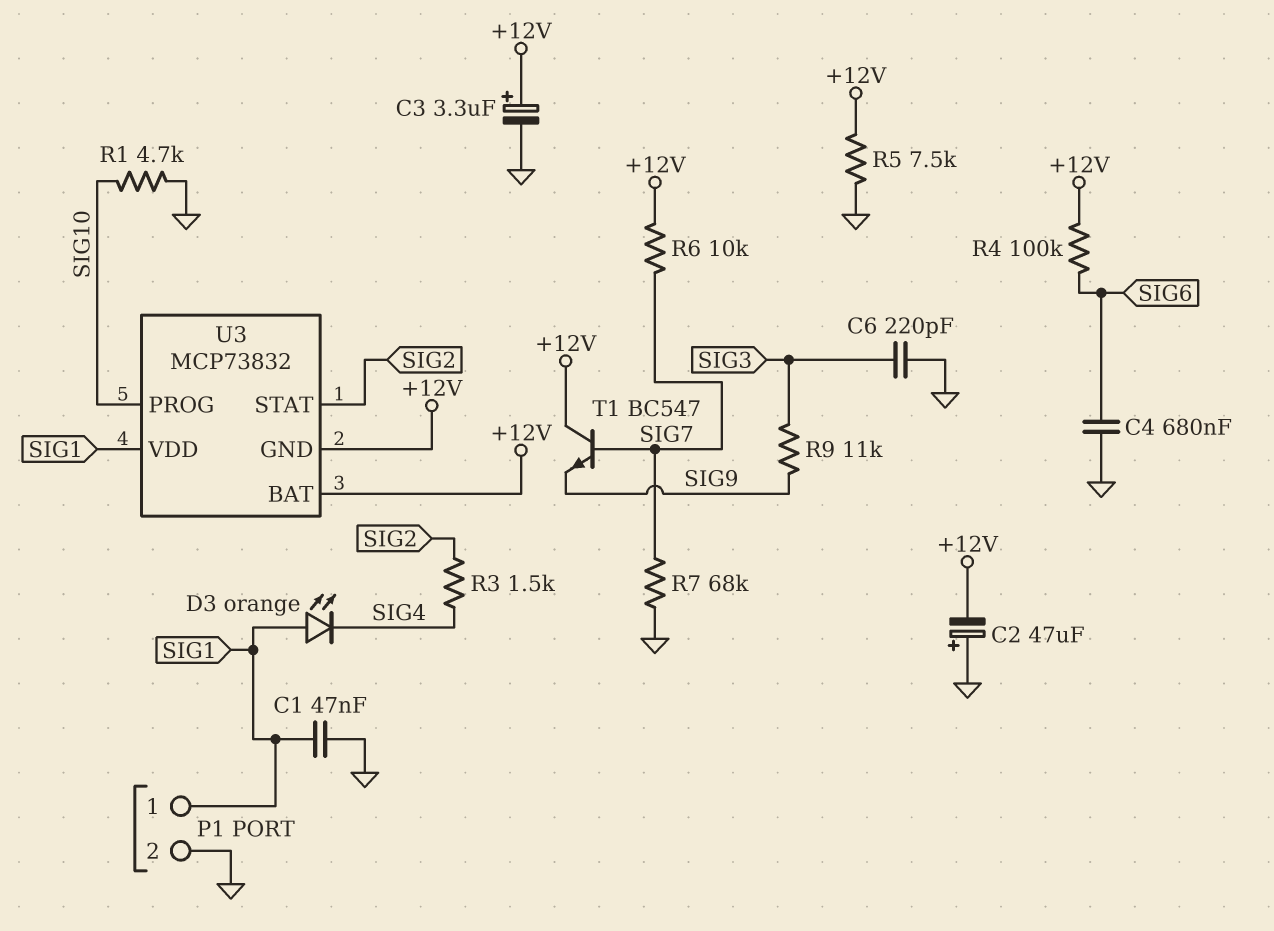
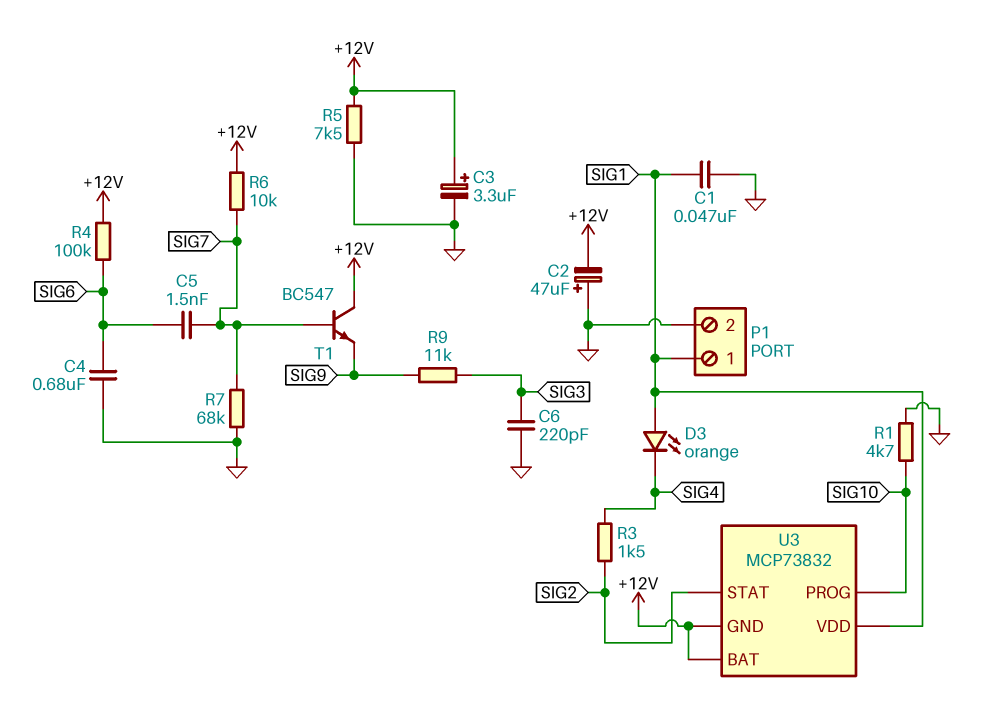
C5: none -> 1.5nF (SIG6, SIG7)

